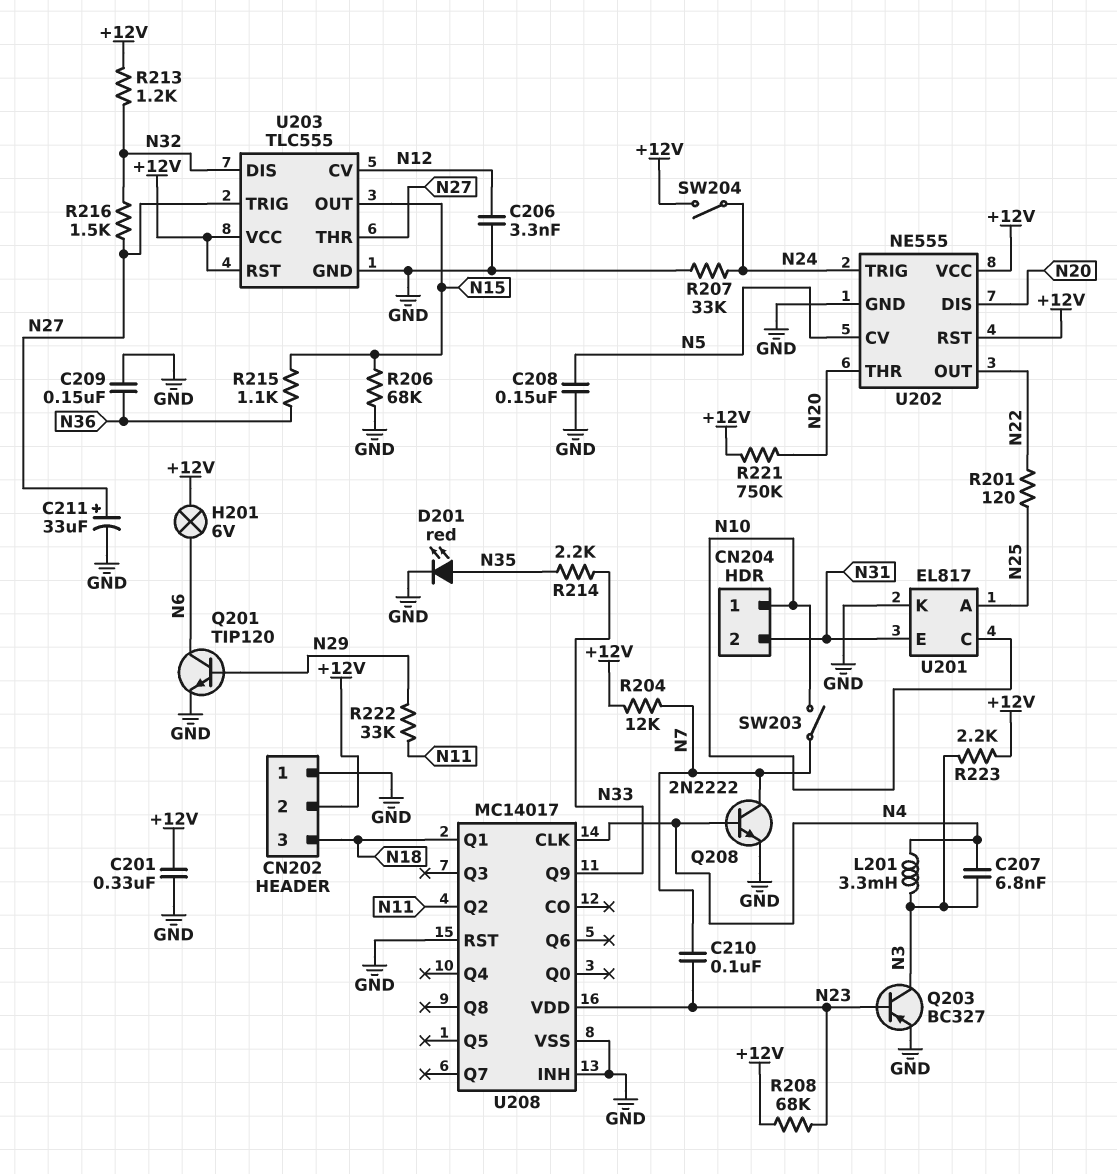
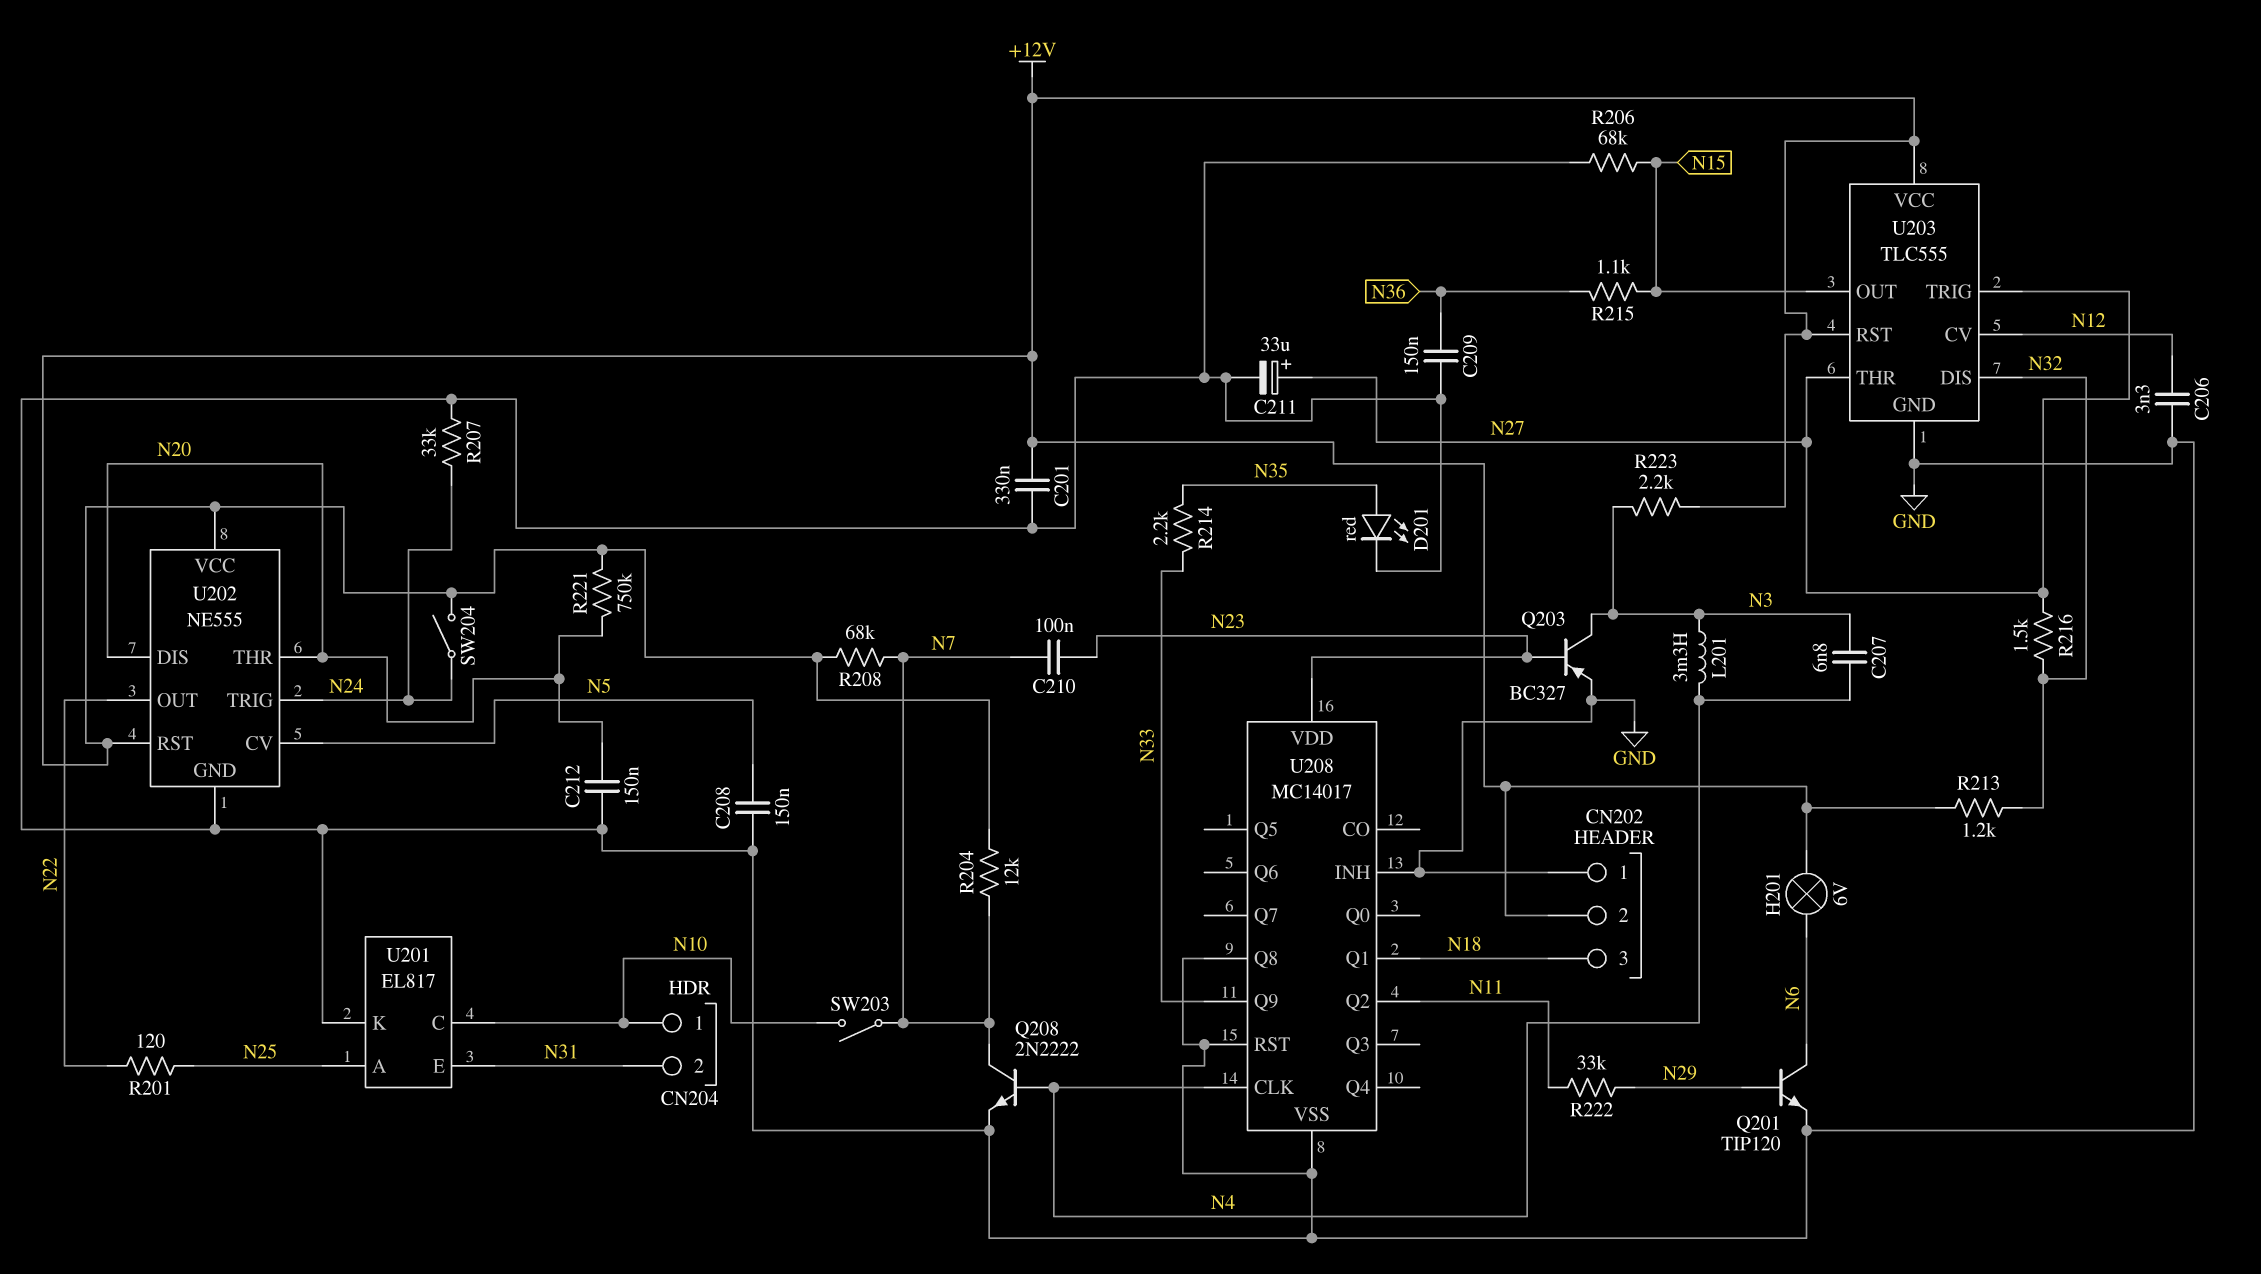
C212: none -> 150nF (GND, N20)
R208: 68k (+12V, N23) -> 68k (+12V, N7)
U208 pin Q8: none -> GND

